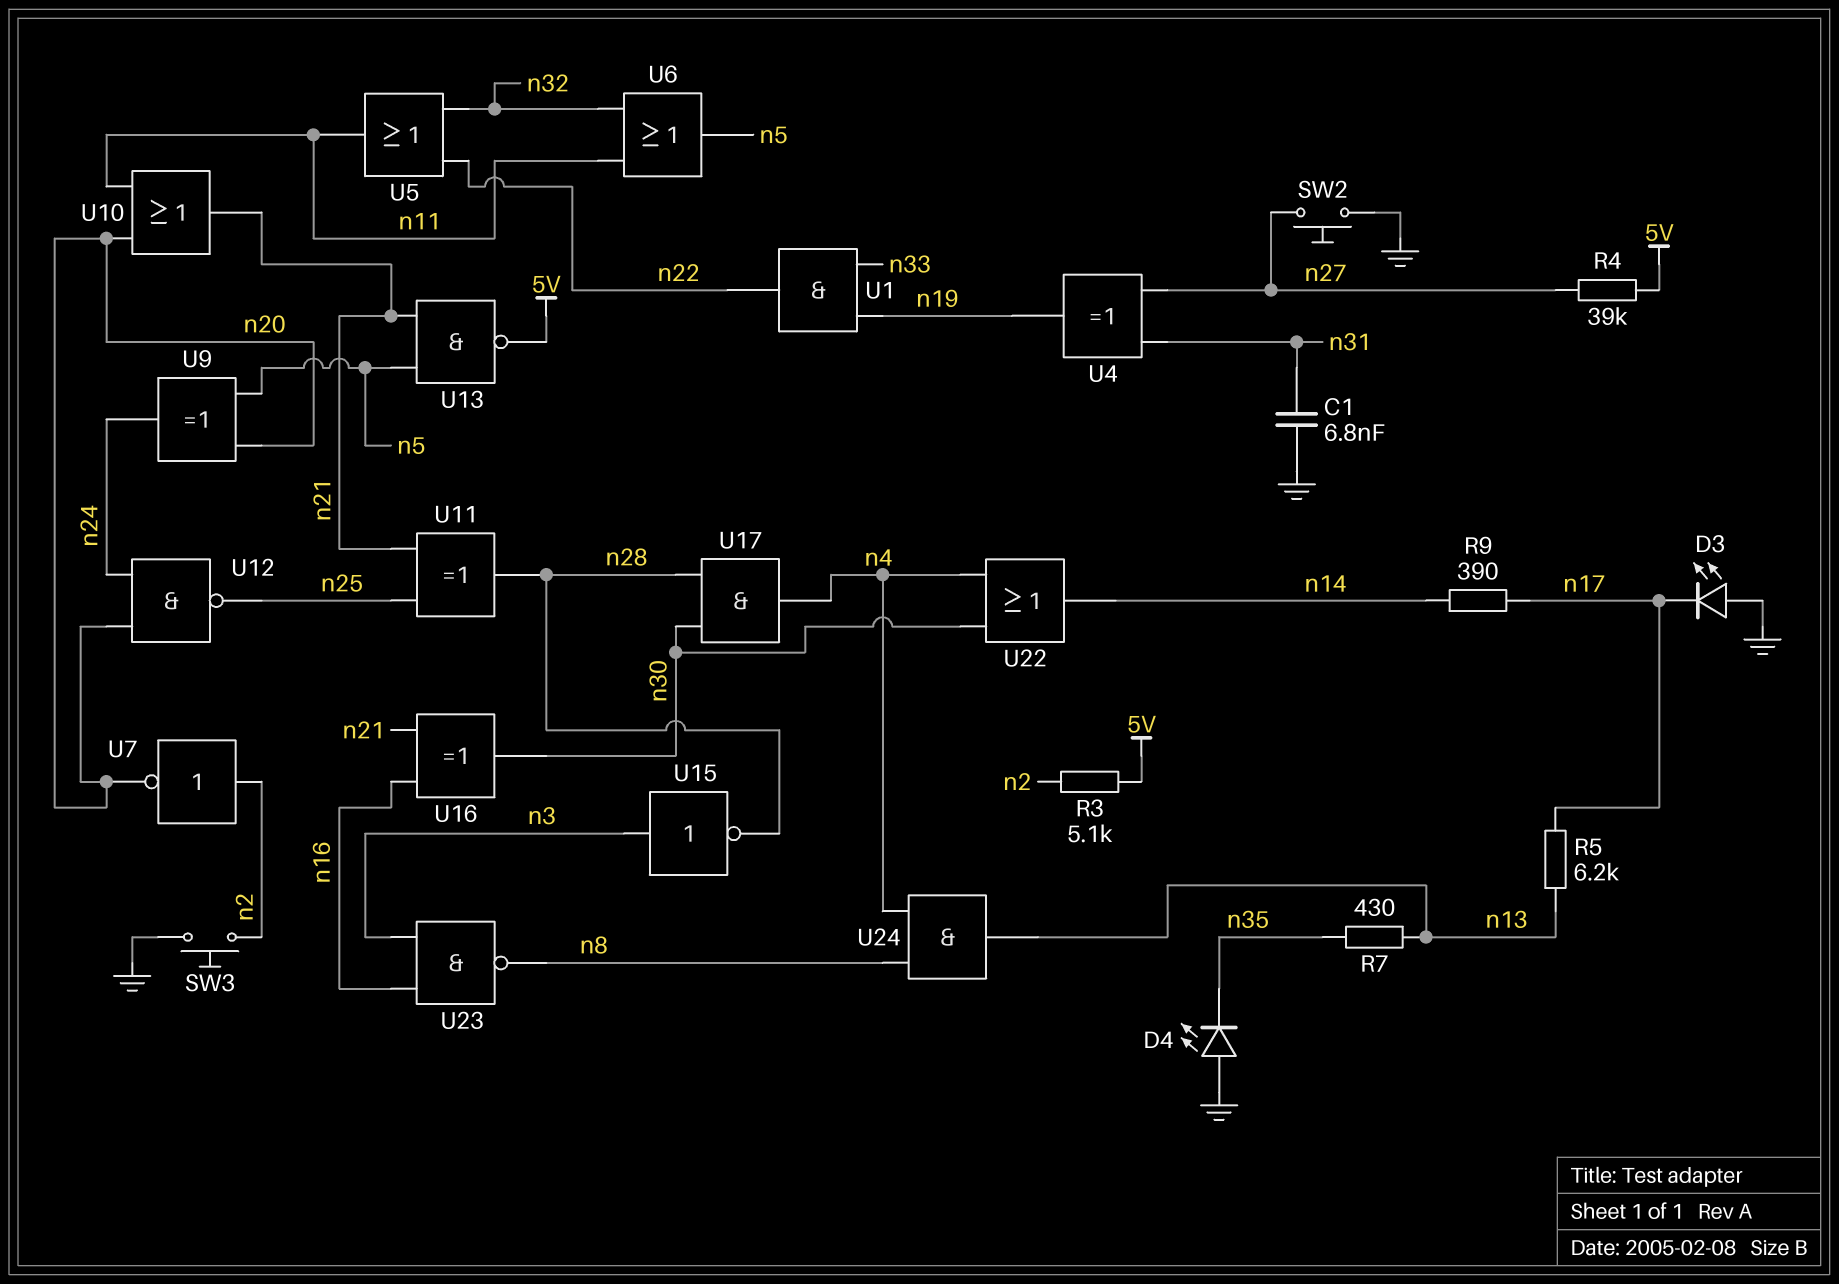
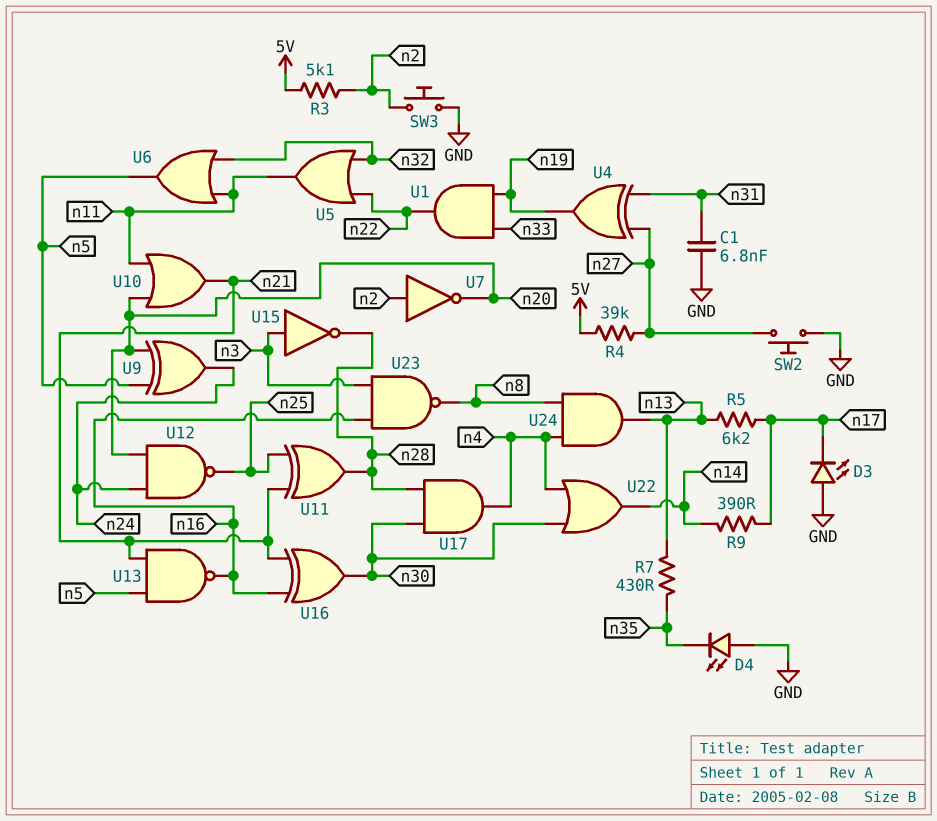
U13: NAND (in n5, in n21, out 5V) -> NAND (in n5, in n21, out n16)

